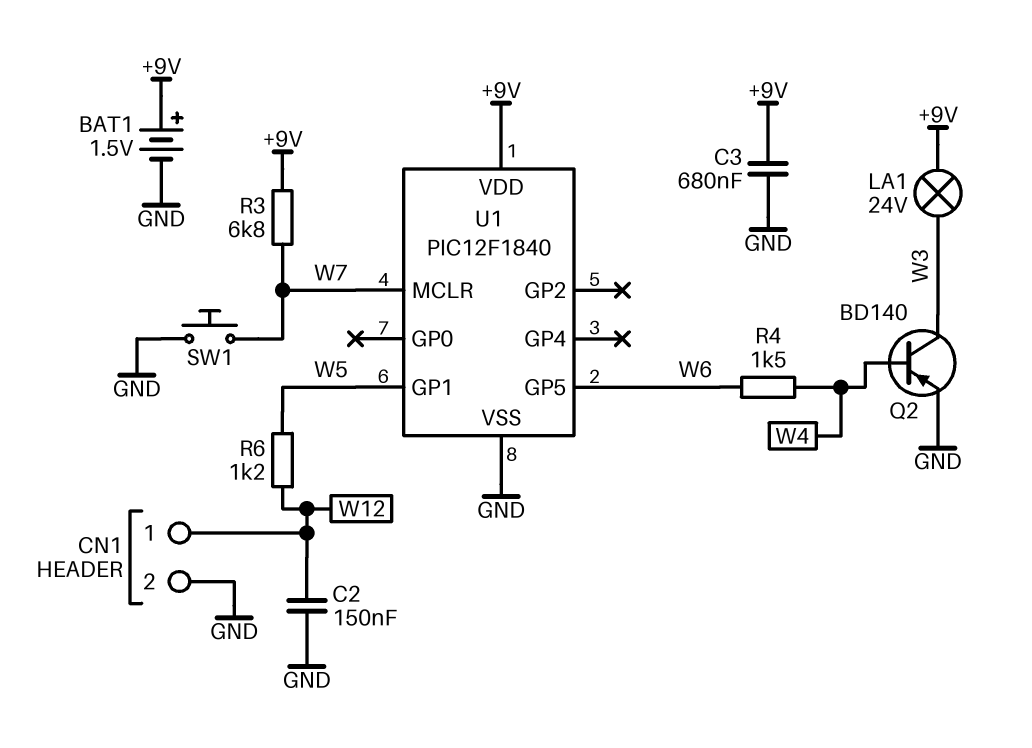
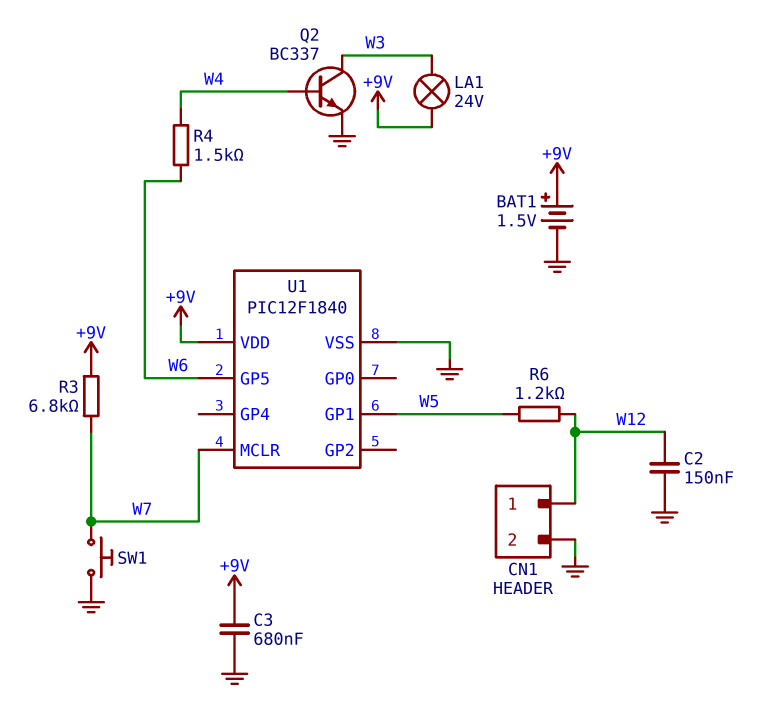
Q2: PNP BD140 (B W4, C W3, E GND) -> NPN BC337 (B W4, C W3, E GND)

